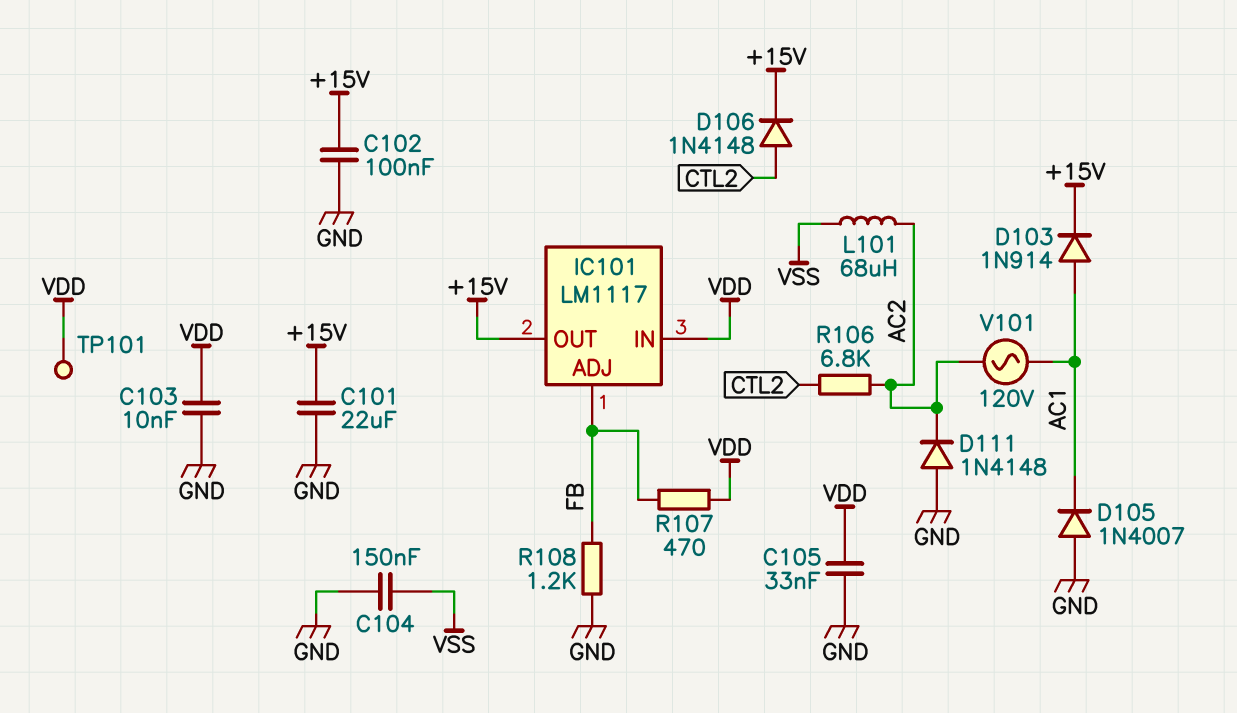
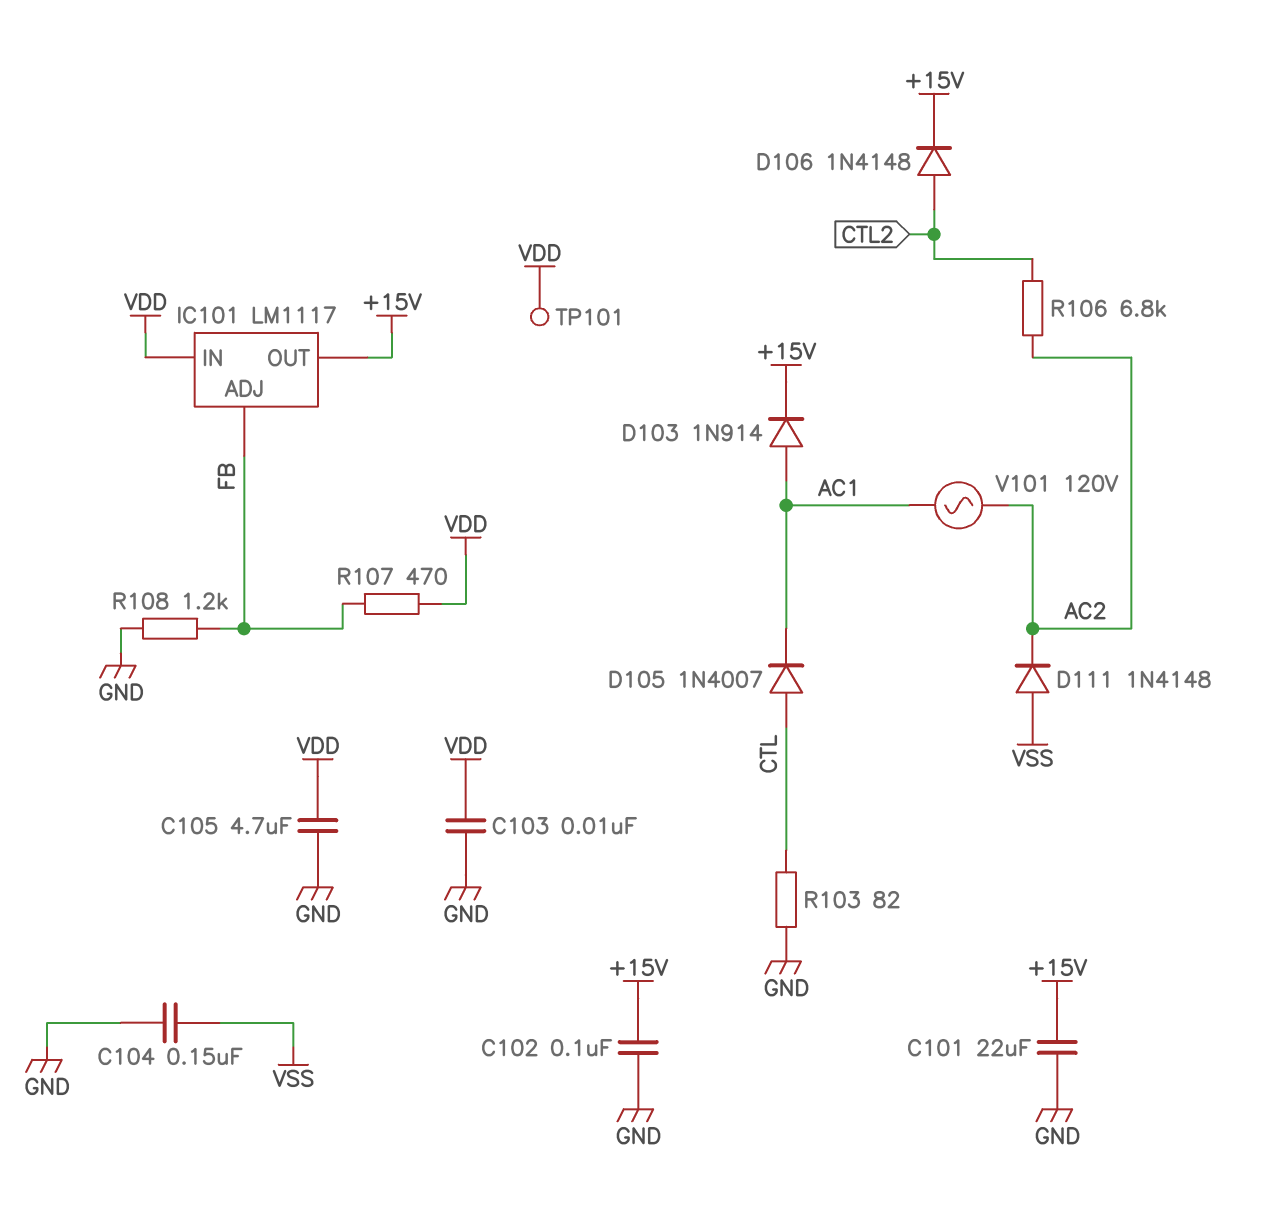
C105: 33nF (GND, VDD) -> 4.7uF (GND, VDD)
D105: diode 1N4007 (A GND, K AC1) -> diode 1N4007 (A CTL, K AC1)
D111: diode 1N4148 (A GND, K AC2) -> diode 1N4148 (A VSS, K AC2)
L101: 68uH (AC2, VSS) -> none
R103: none -> 82 (CTL, GND)

